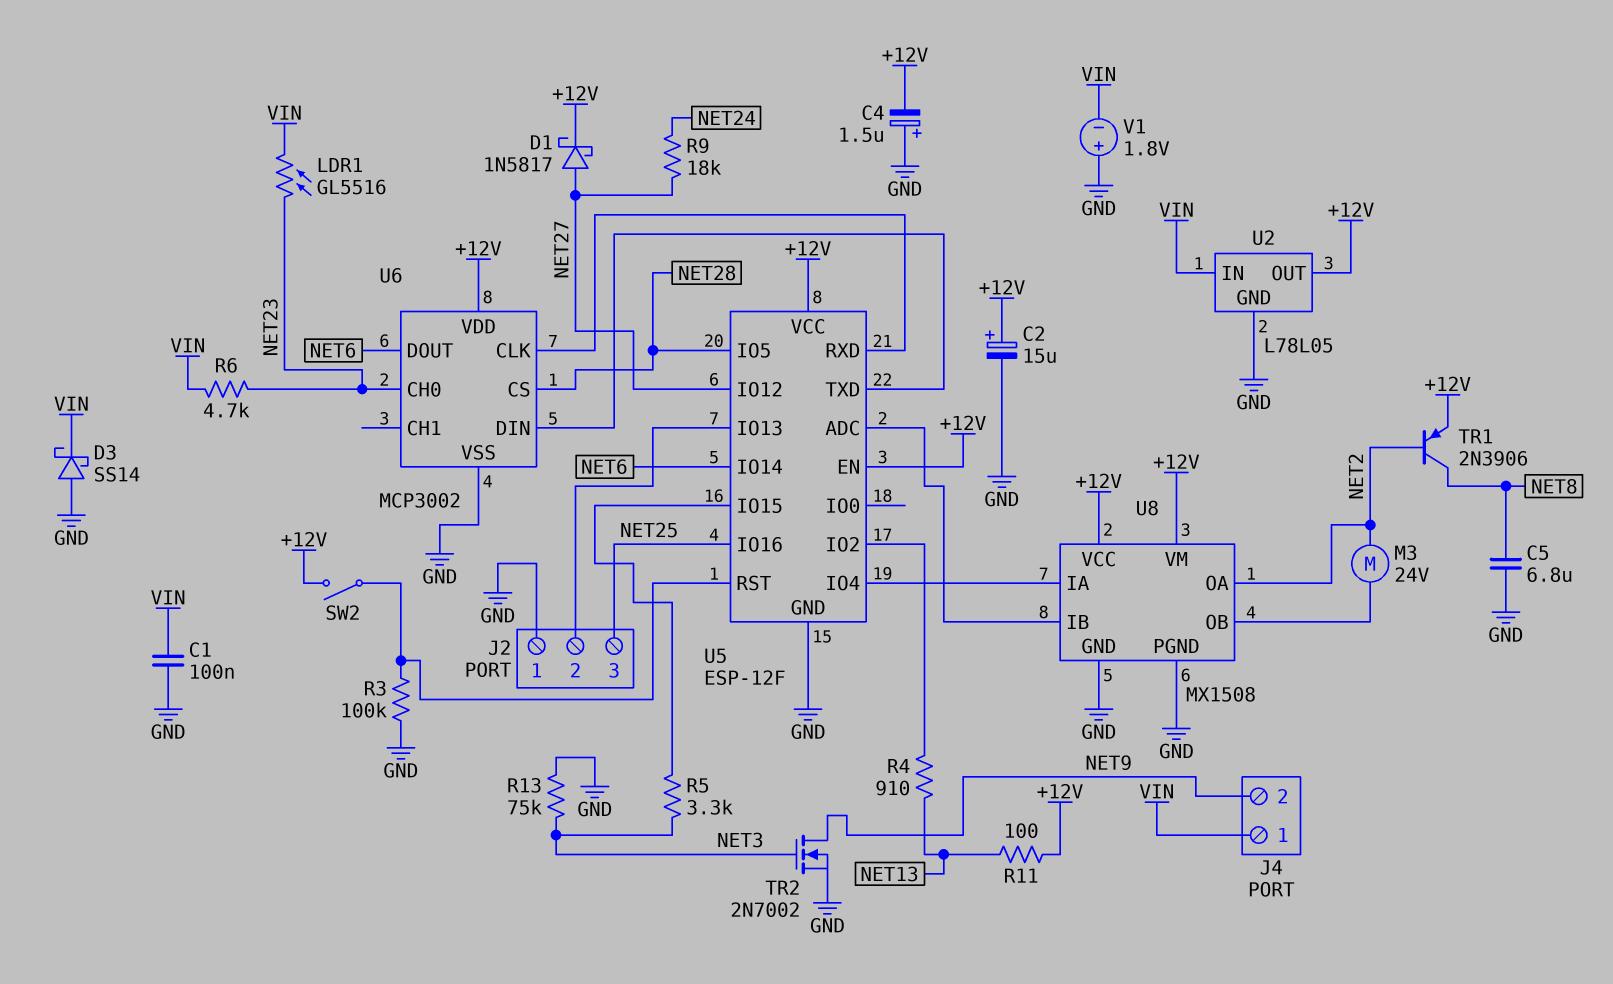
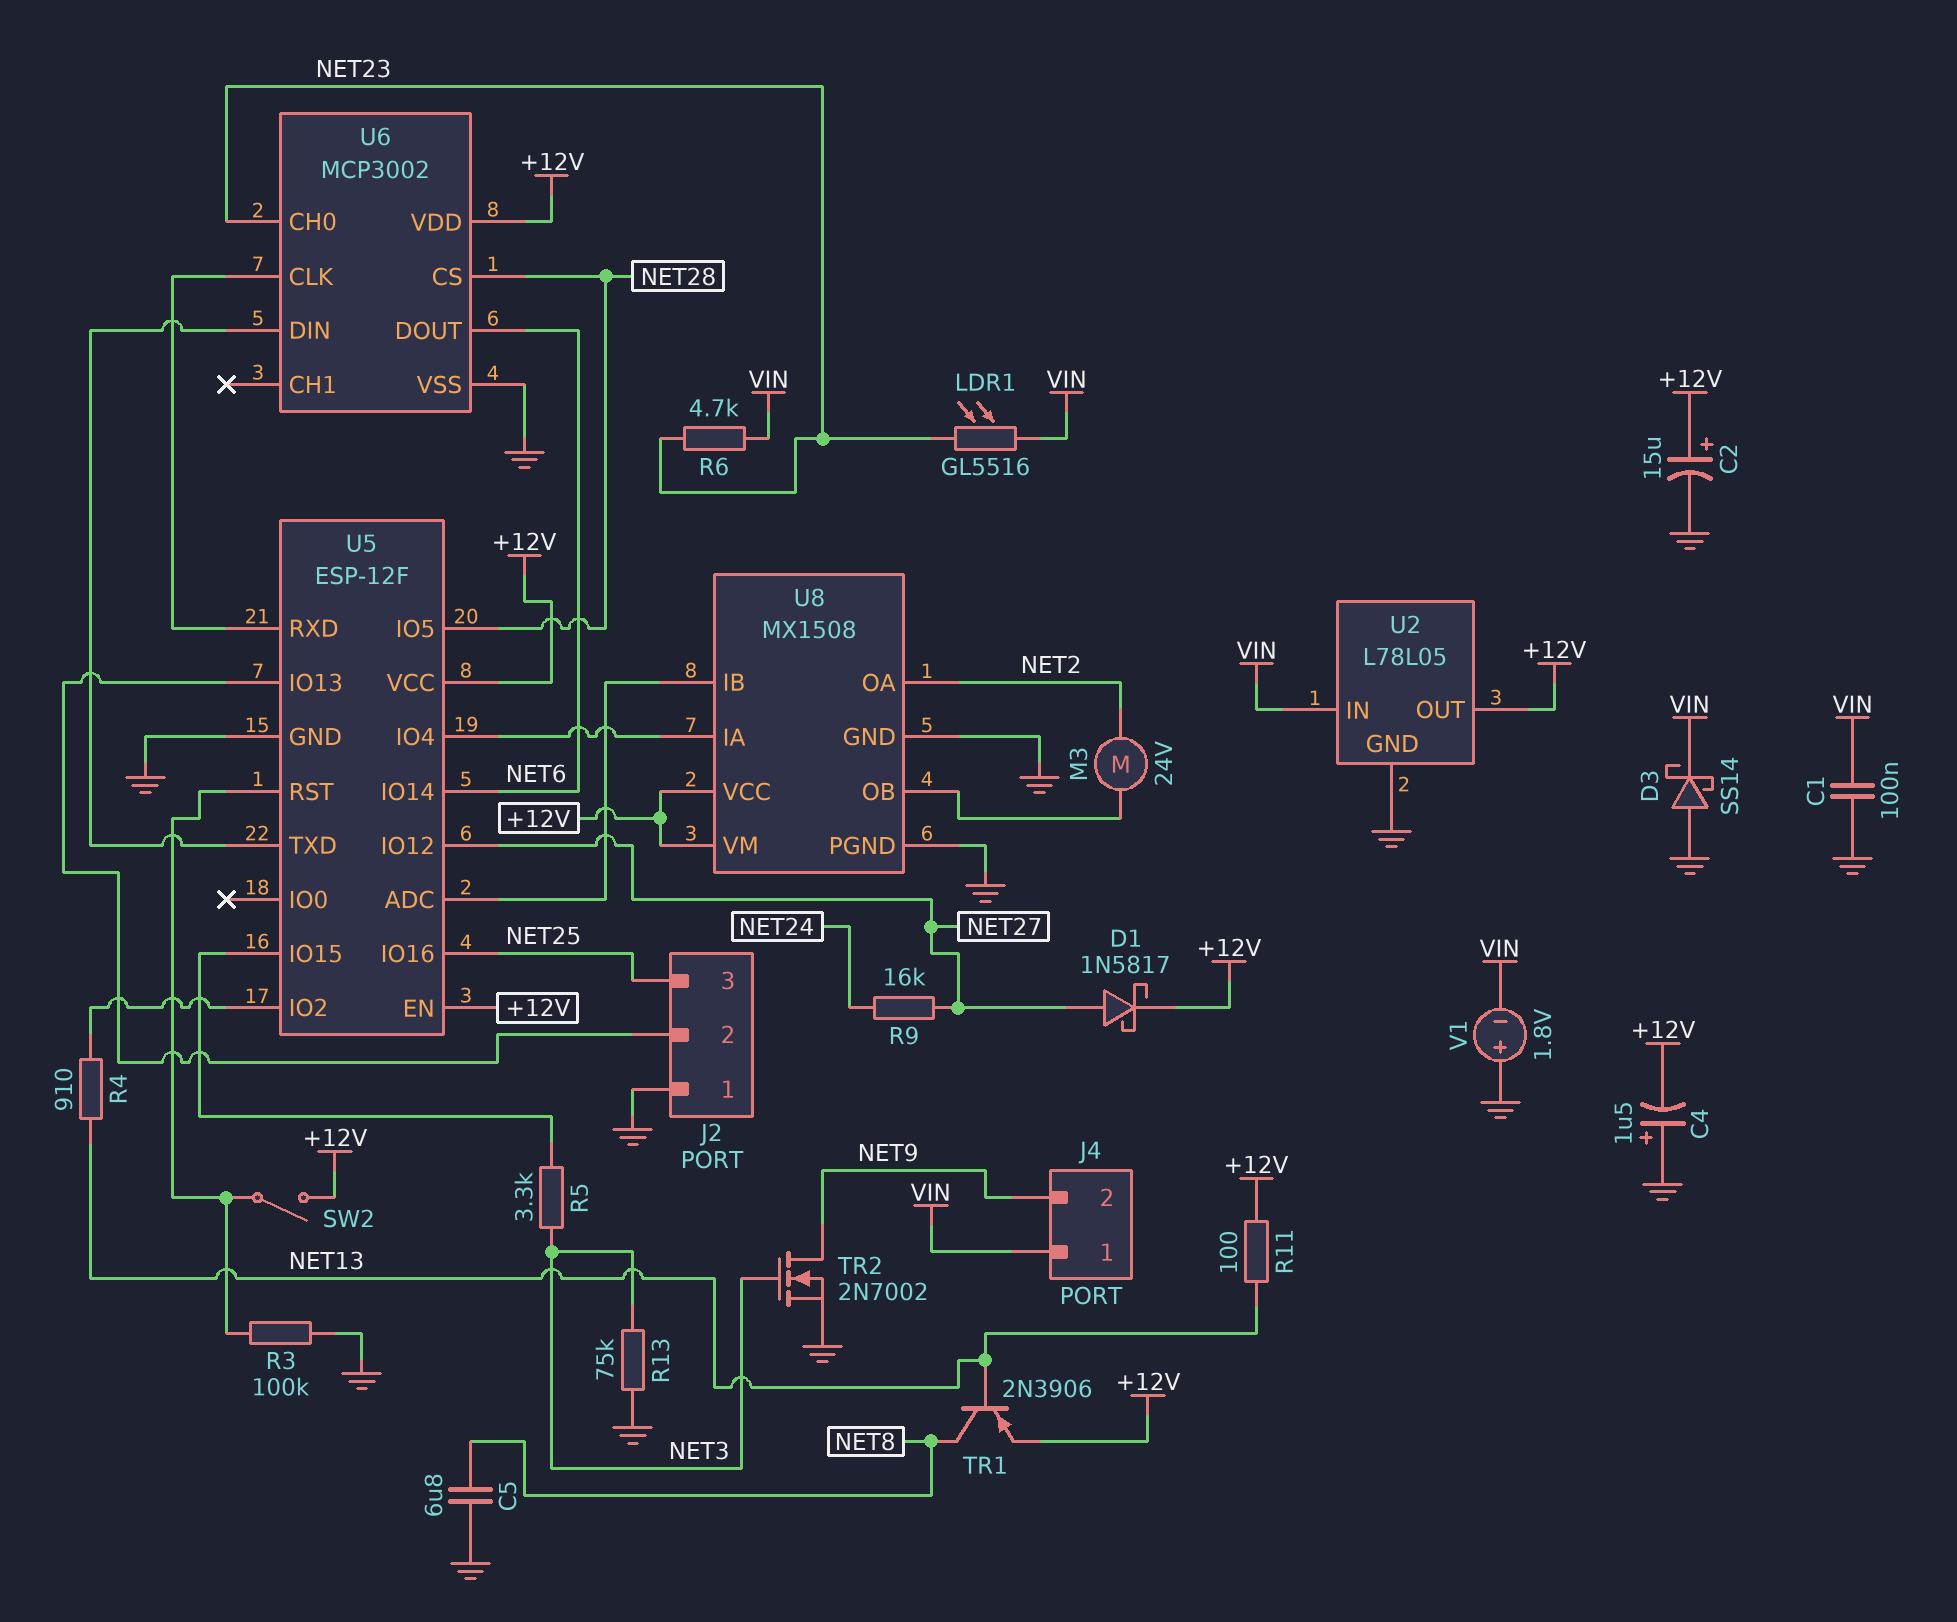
R9: 18k (NET24, NET27) -> 16k (NET24, NET27)
TR1: PNP 2N3906 (B NET2, C NET8, E +12V) -> PNP 2N3906 (B NET13, C NET8, E +12V)

